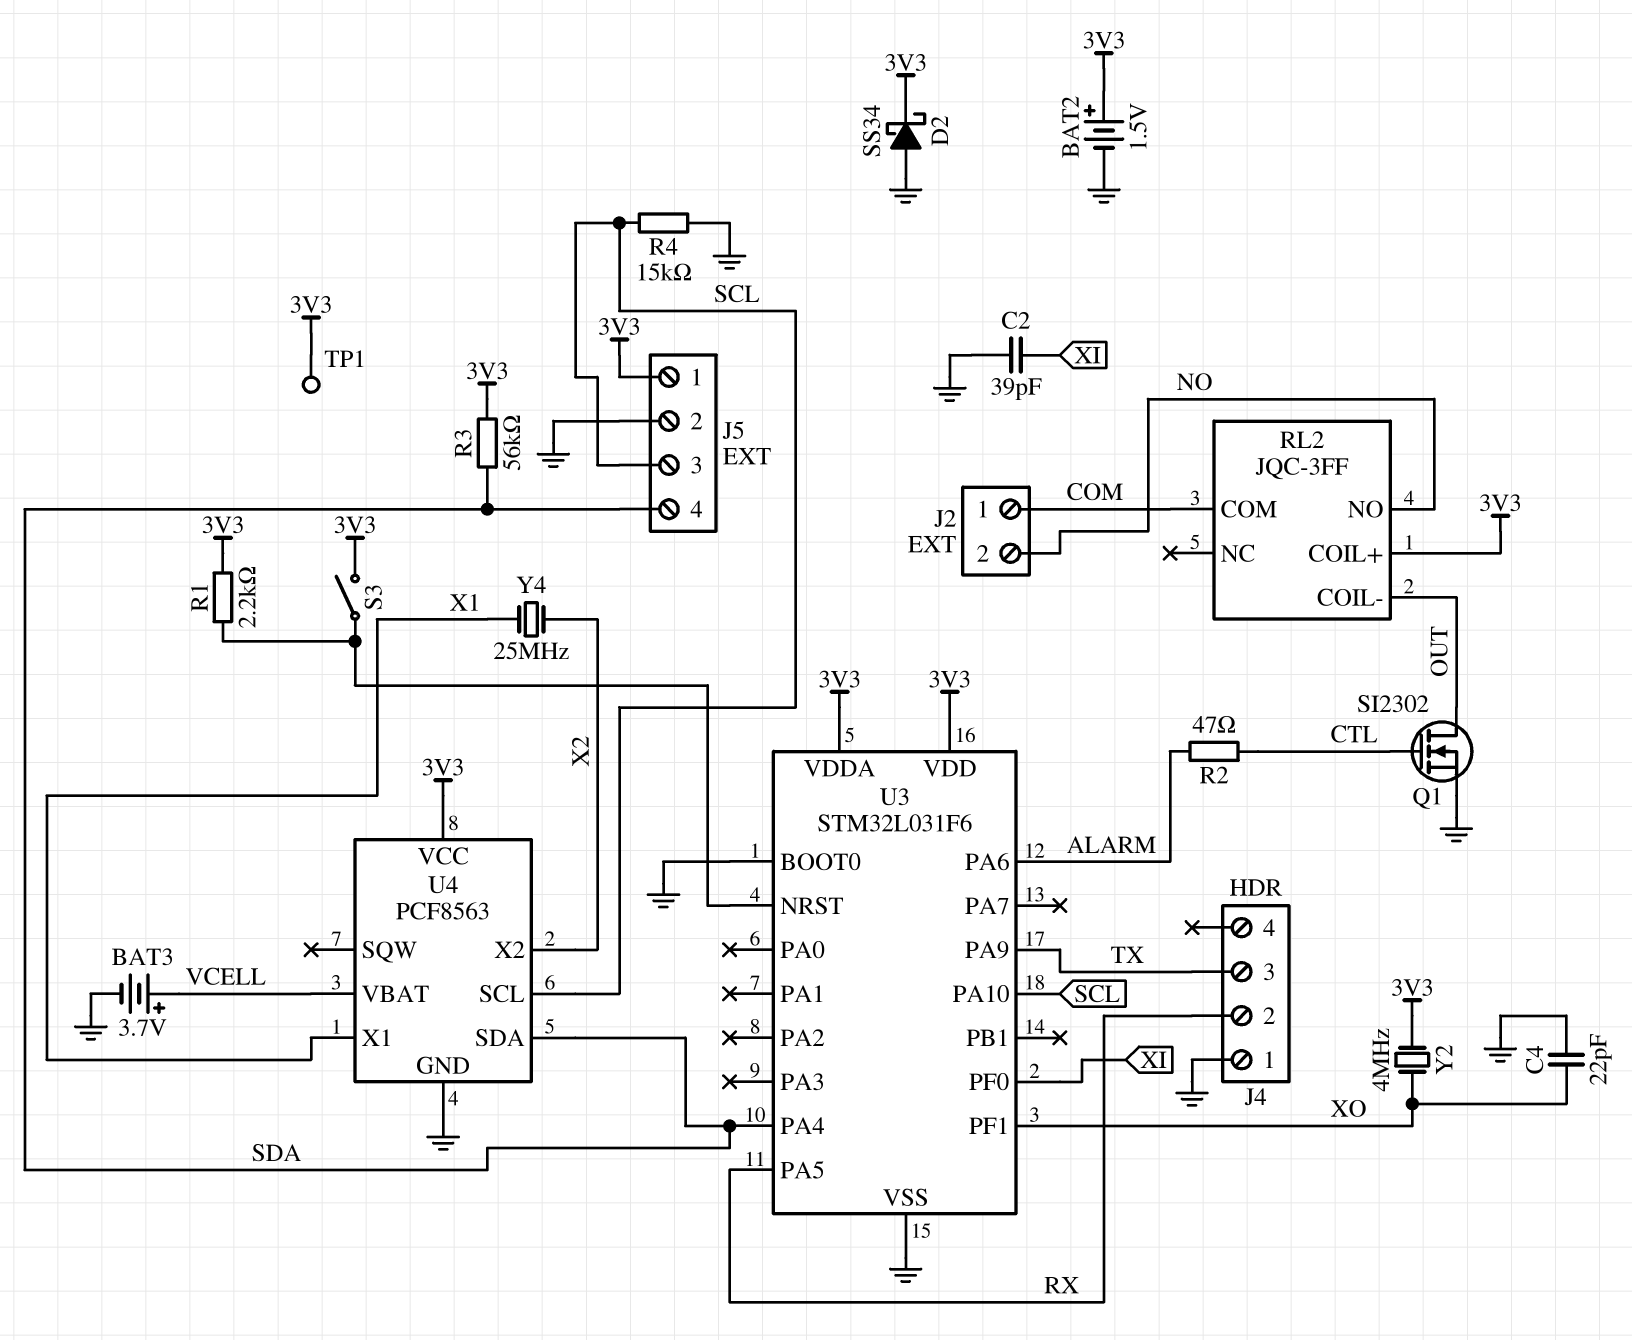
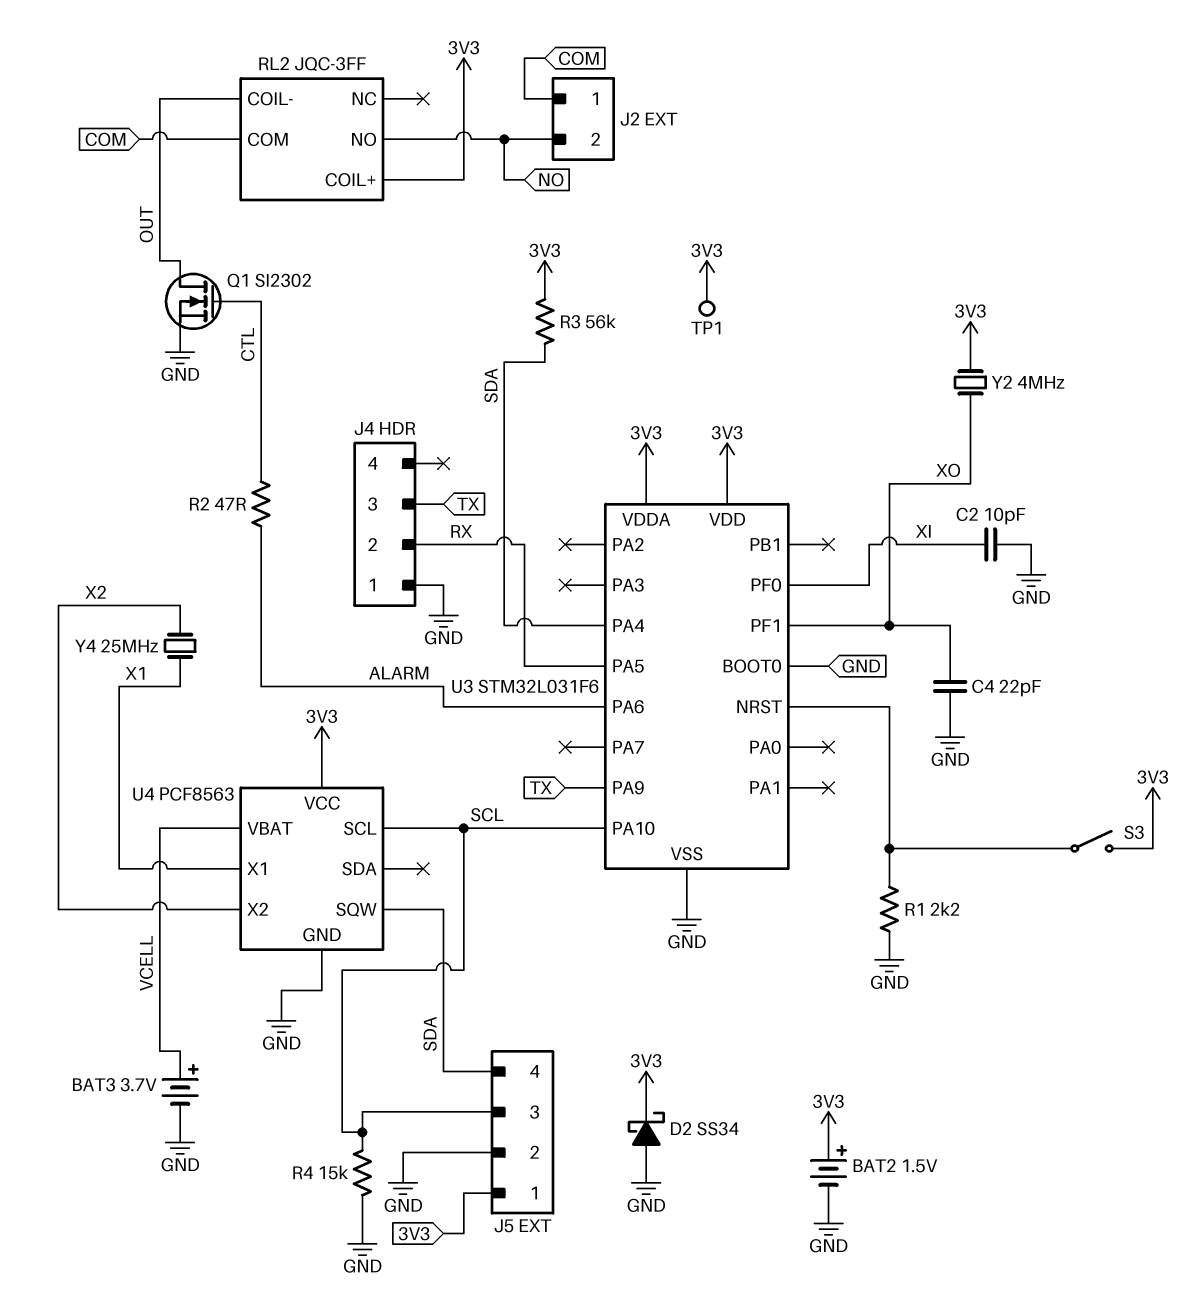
C2: 39pF (GND, XI) -> 10pF (GND, XI)
R1: 2.2k (3V3, U3/NRST) -> 2.2k (GND, U3/NRST)
U4 pin SDA: SDA -> none
U4 pin SQW: none -> SDA

